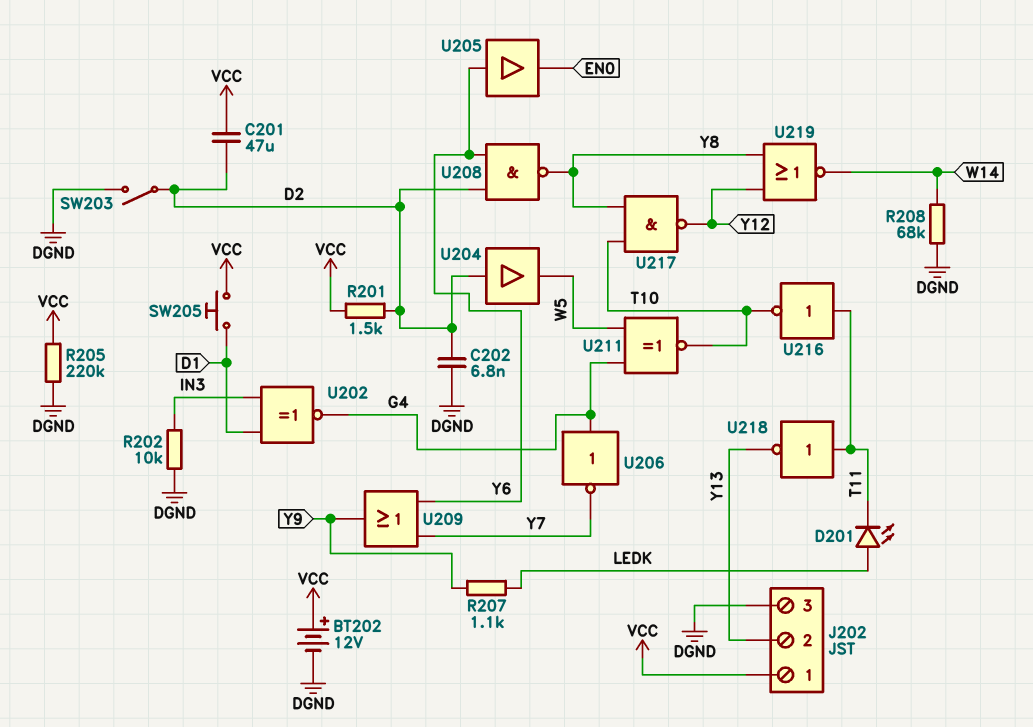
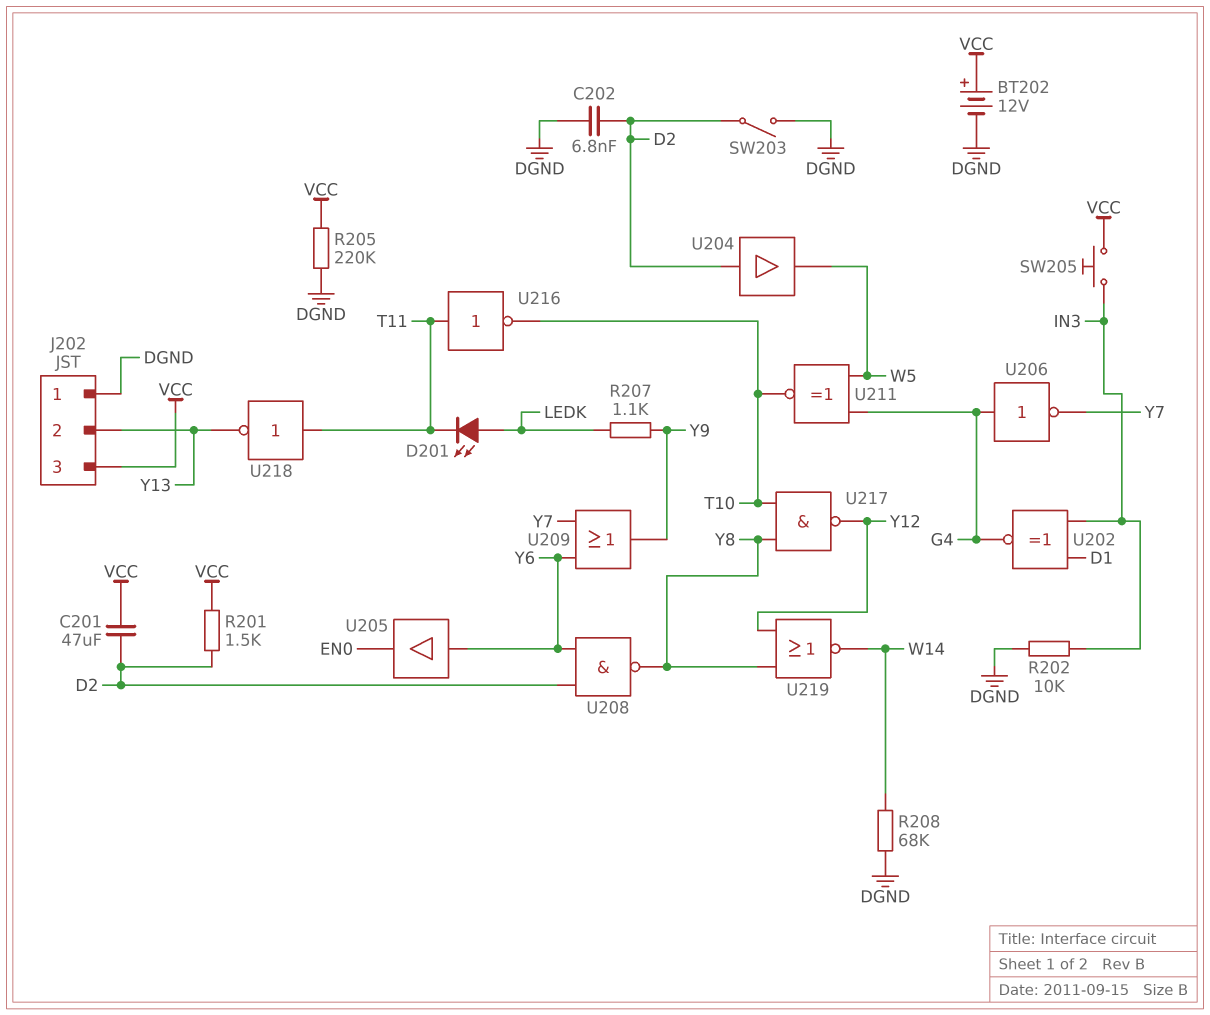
J202 pin 1: VCC -> DGND
J202 pin 3: DGND -> VCC
SW205: button (D1, VCC) -> button (IN3, VCC)

